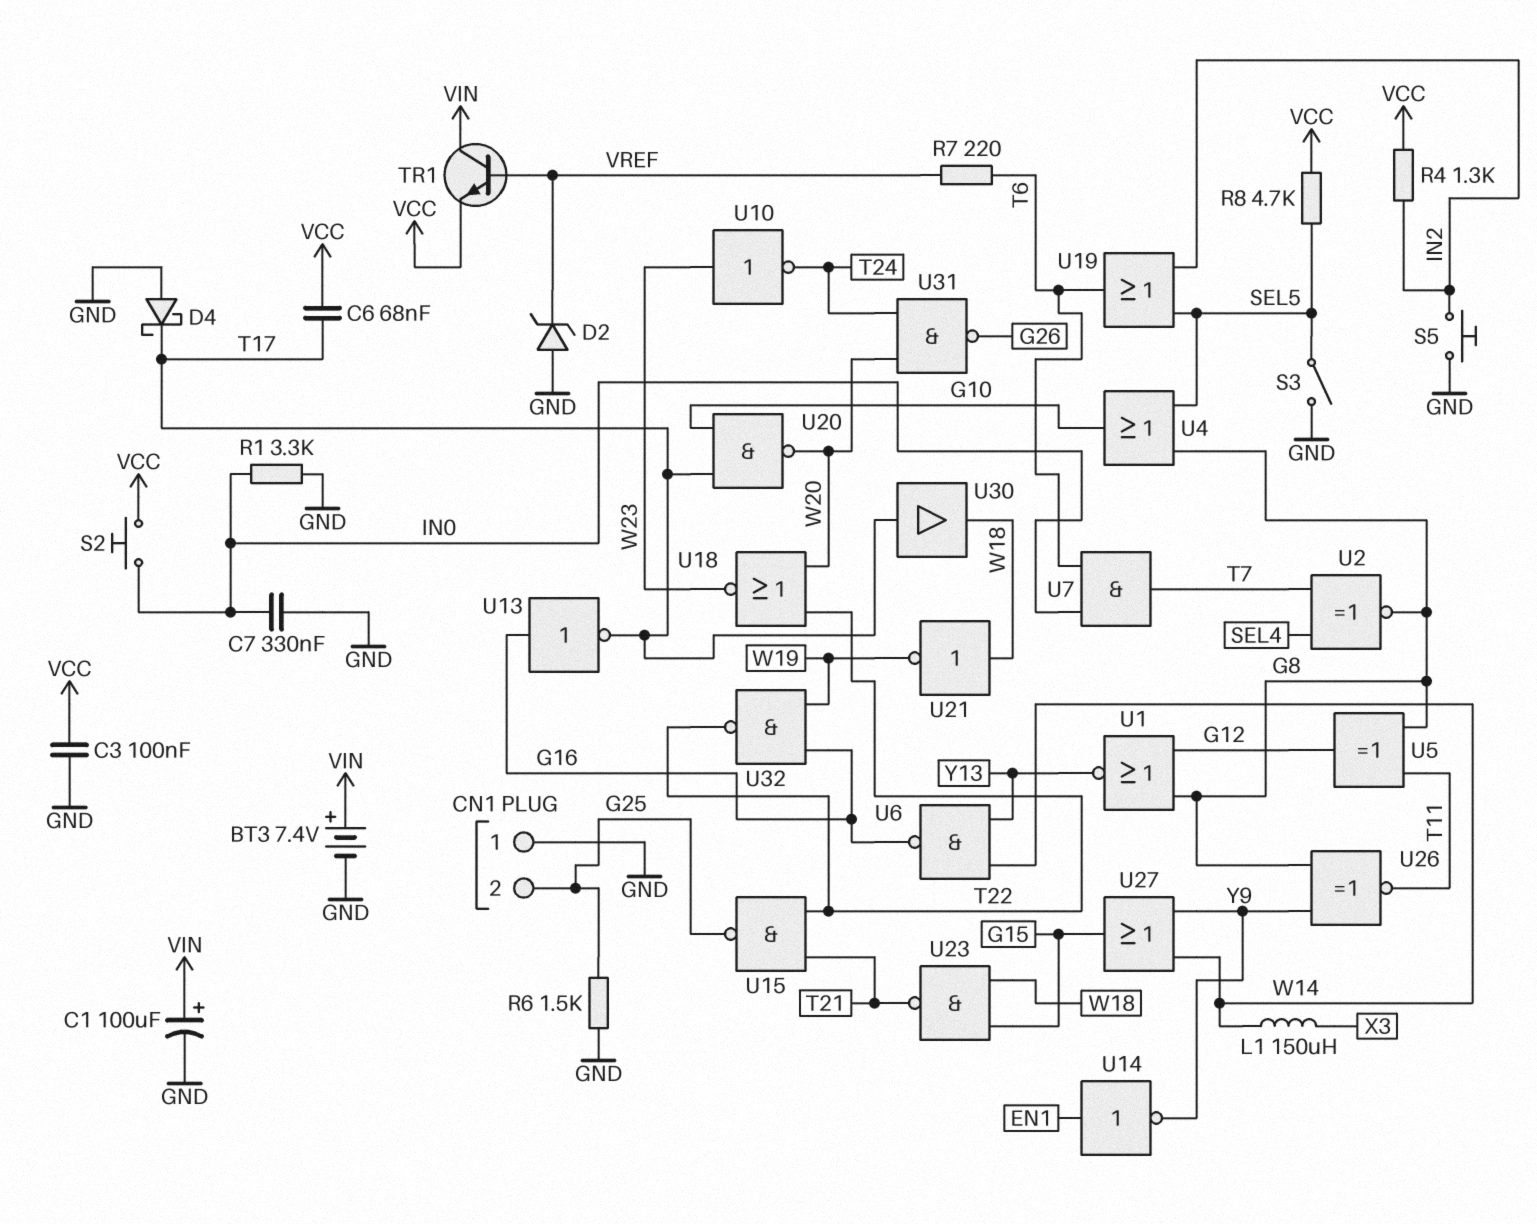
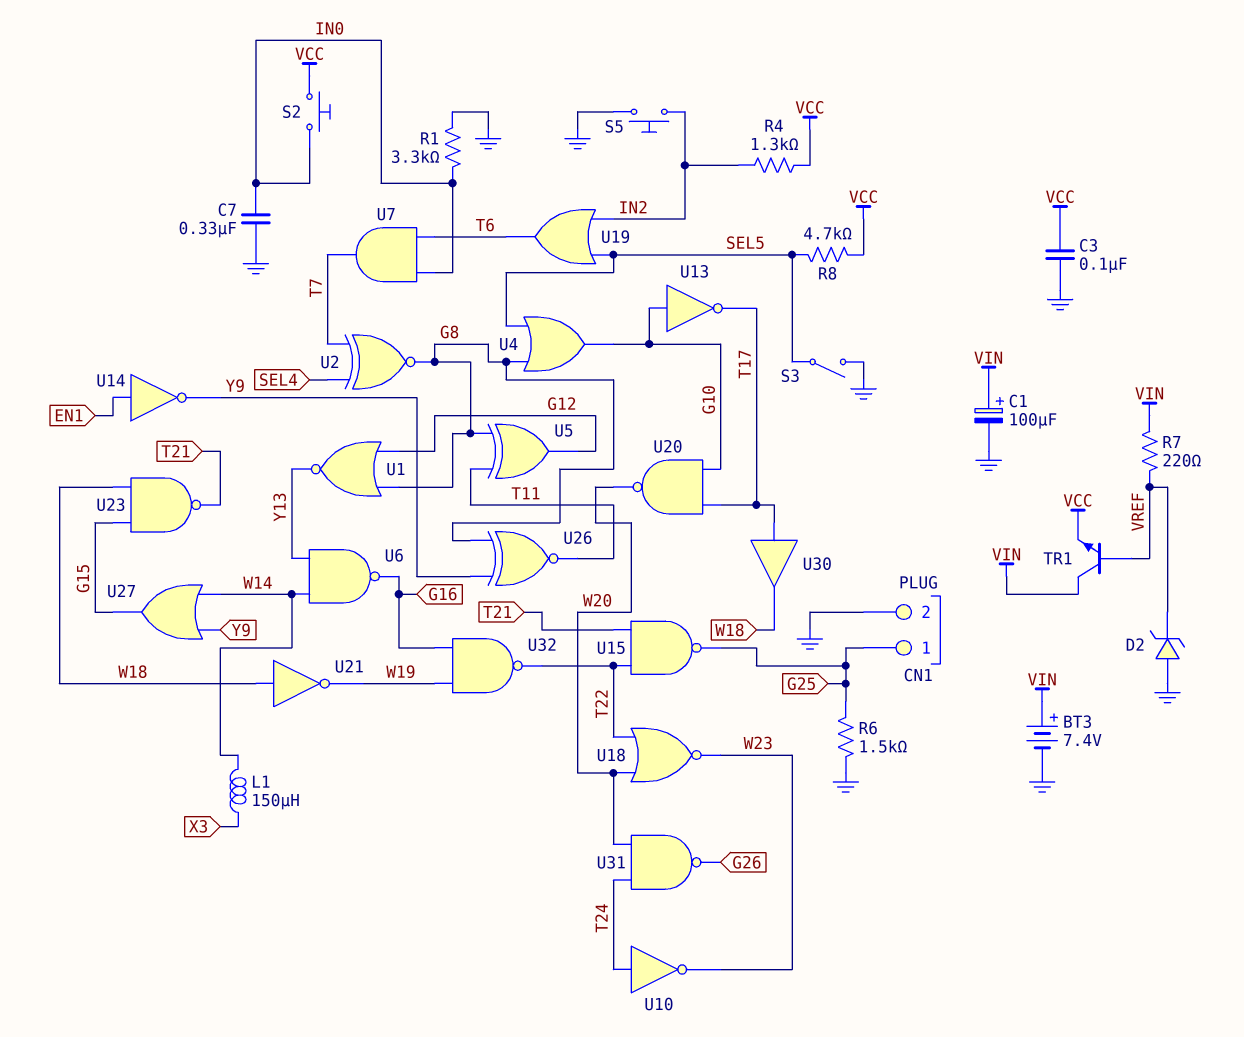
C6: 68nF (T17, VCC) -> none
CN1 pin 1: GND -> G25
CN1 pin 2: G25 -> GND
D4: schottky (A GND, K T17) -> none
R7: 220 (T6, VREF) -> 220 (VIN, VREF)
U10: NOT (in W23, out T24) -> NOT (in T24, out W23)
U13: NOT (in G16, out T17) -> NOT (in G10, out T17)

